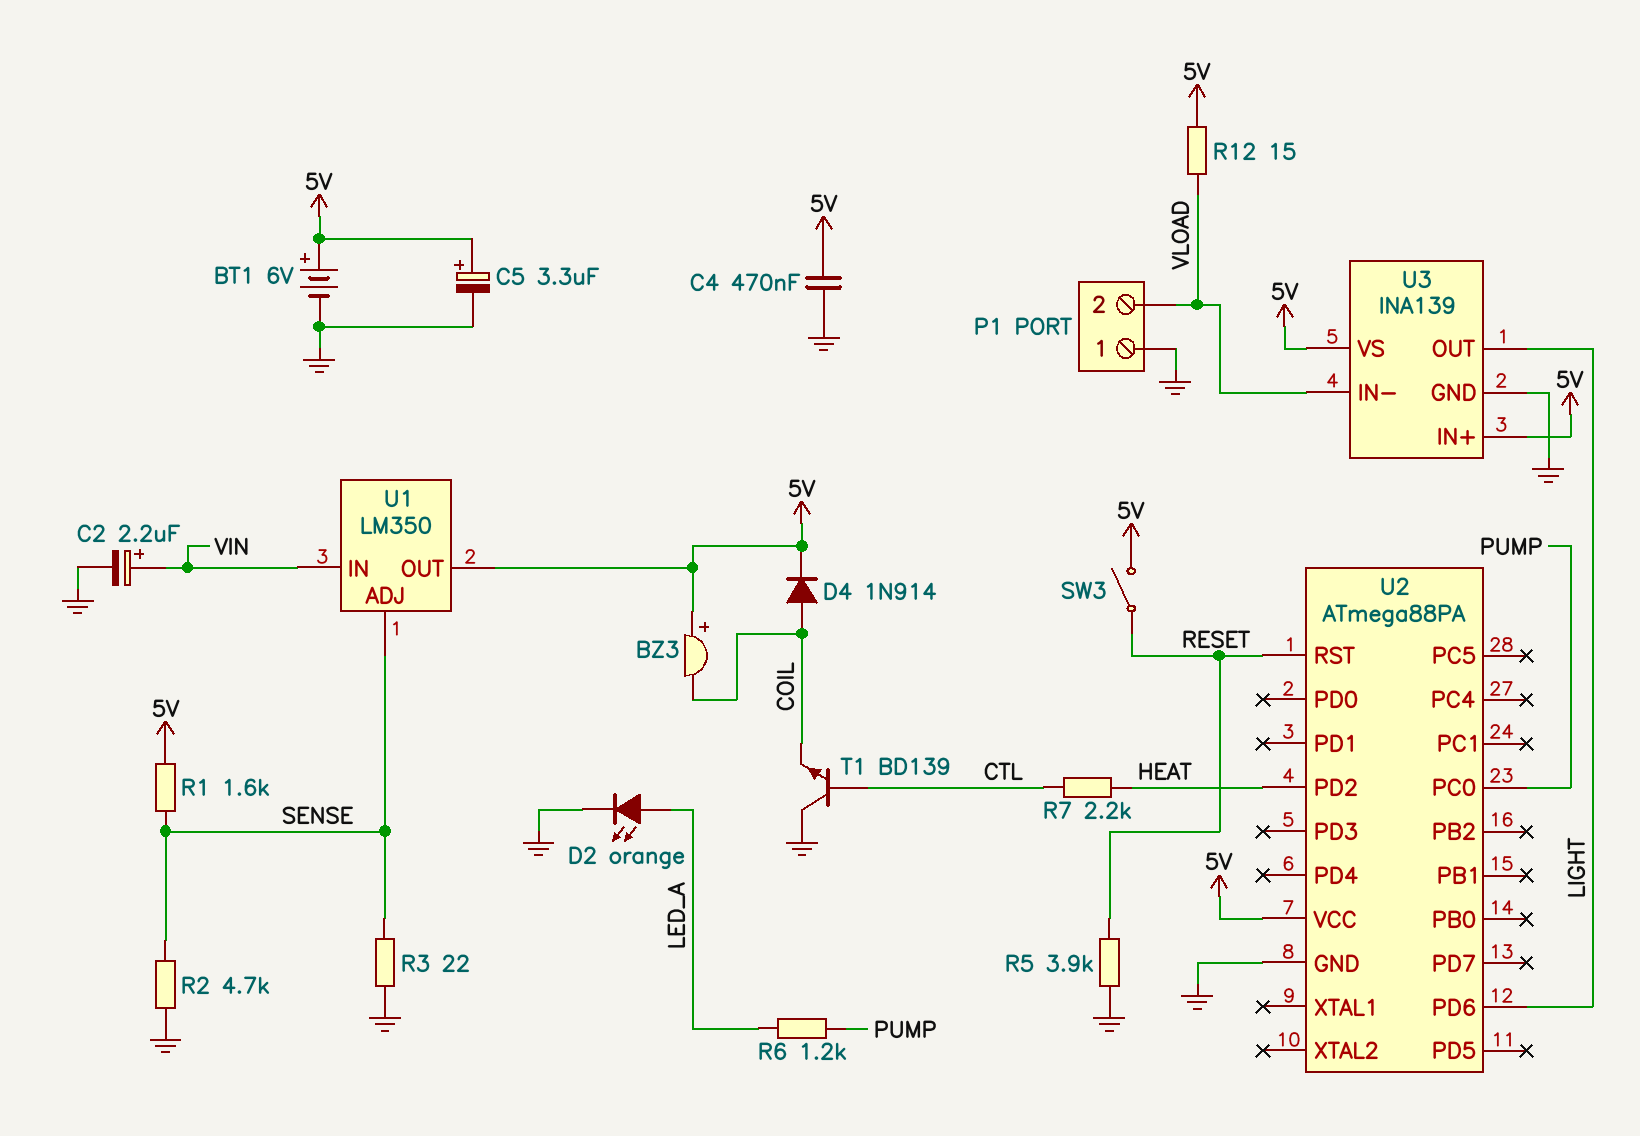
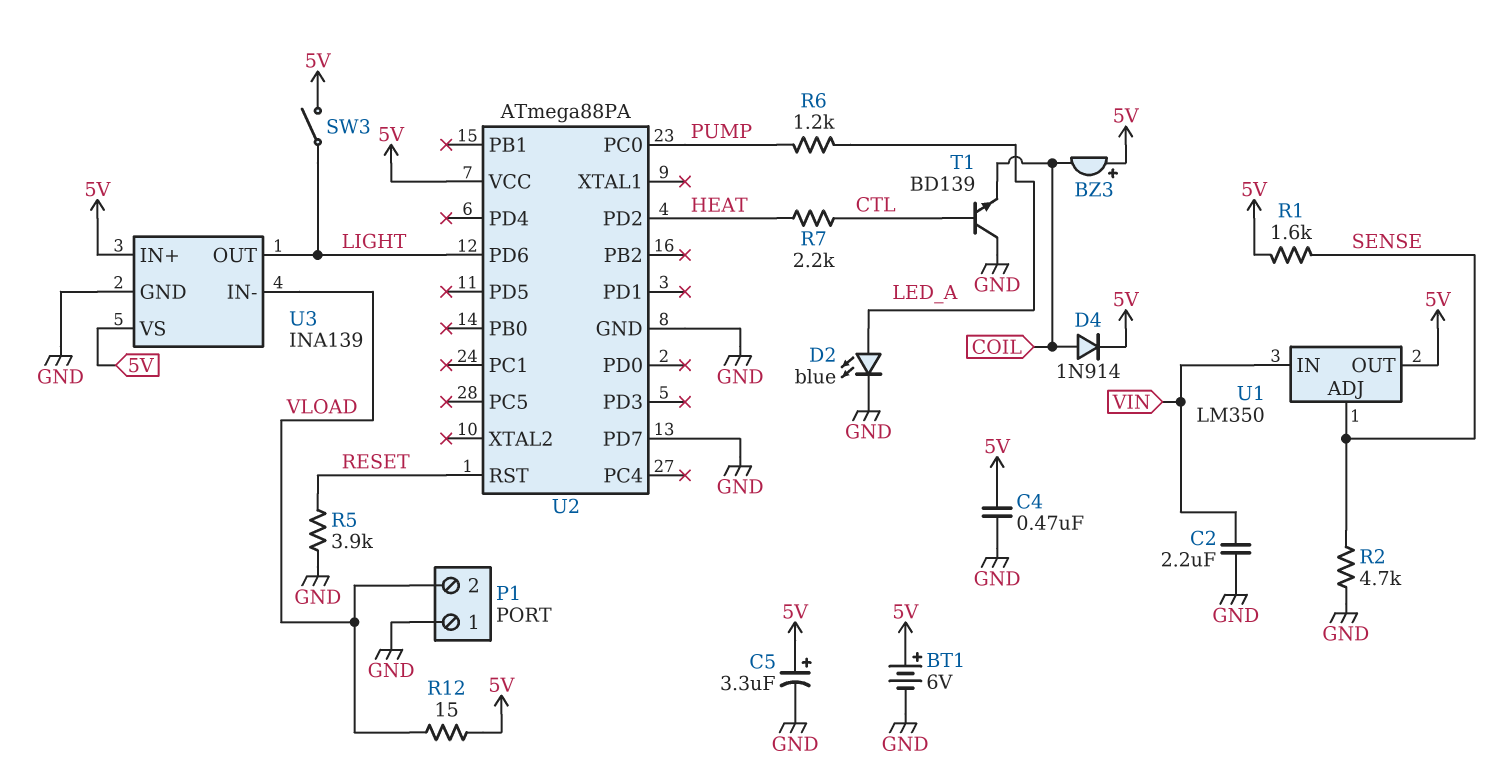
C2: 2.2uF (plus VIN, minus GND) -> 2.2uF (GND, VIN)
D2: LED orange (A LED_A, K GND) -> LED blue (A LED_A, K GND)
R3: 22 (GND, SENSE) -> none
SW3: switch (5V, RESET) -> switch (5V, LIGHT)
U2 pin PD7: none -> GND

